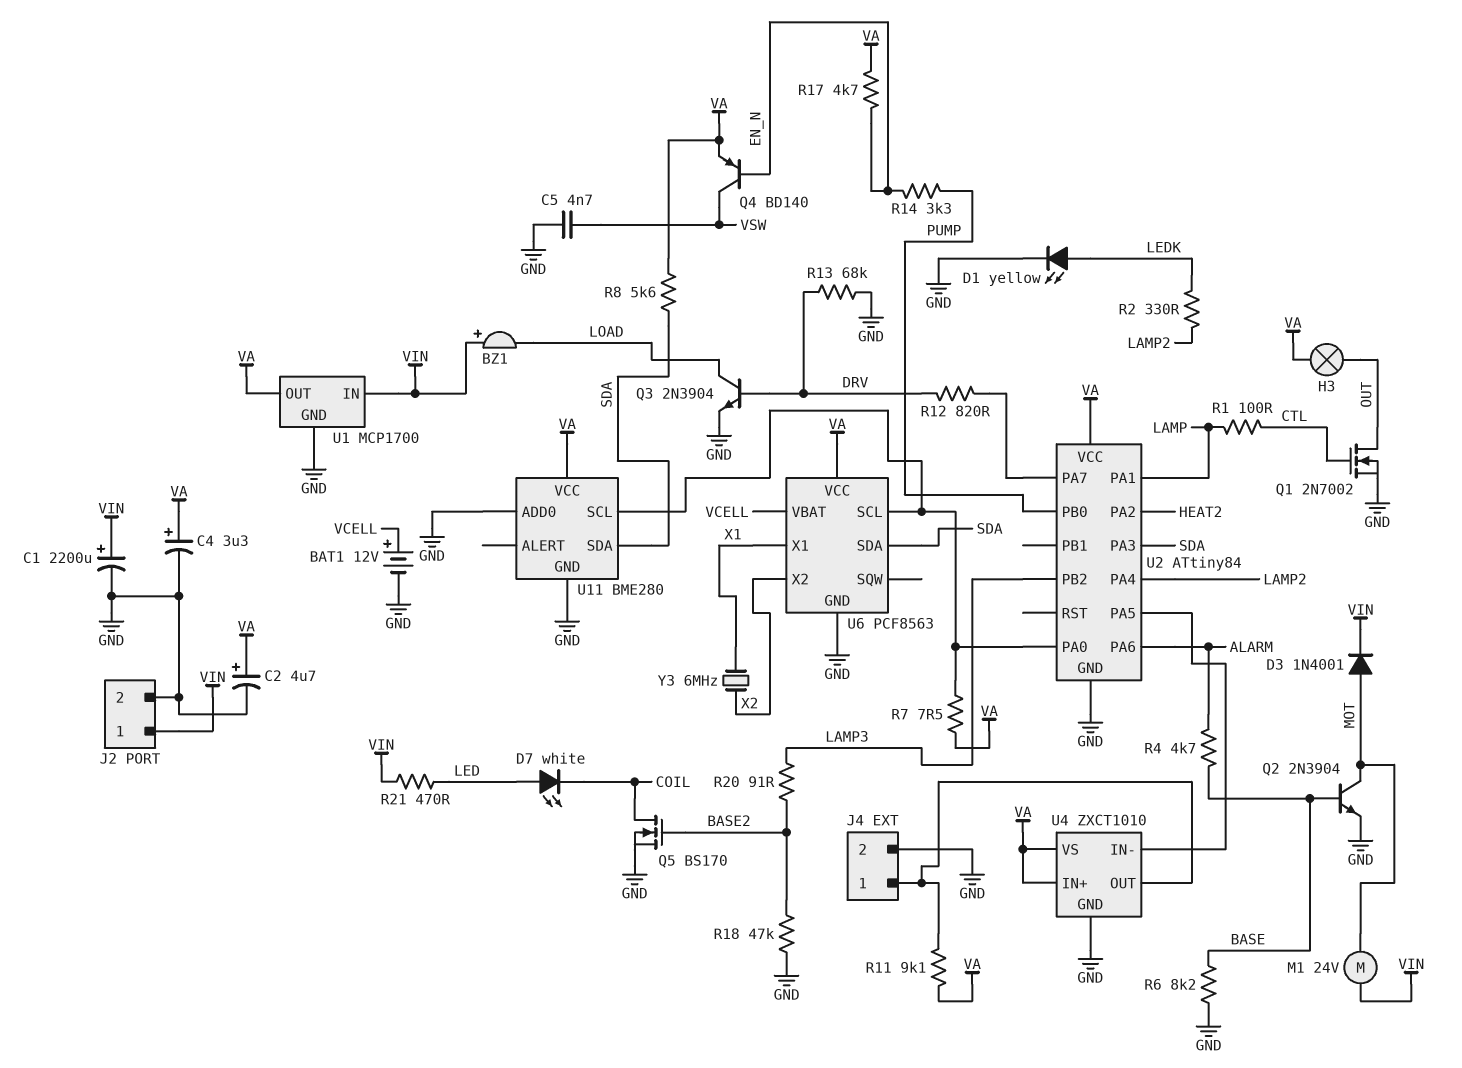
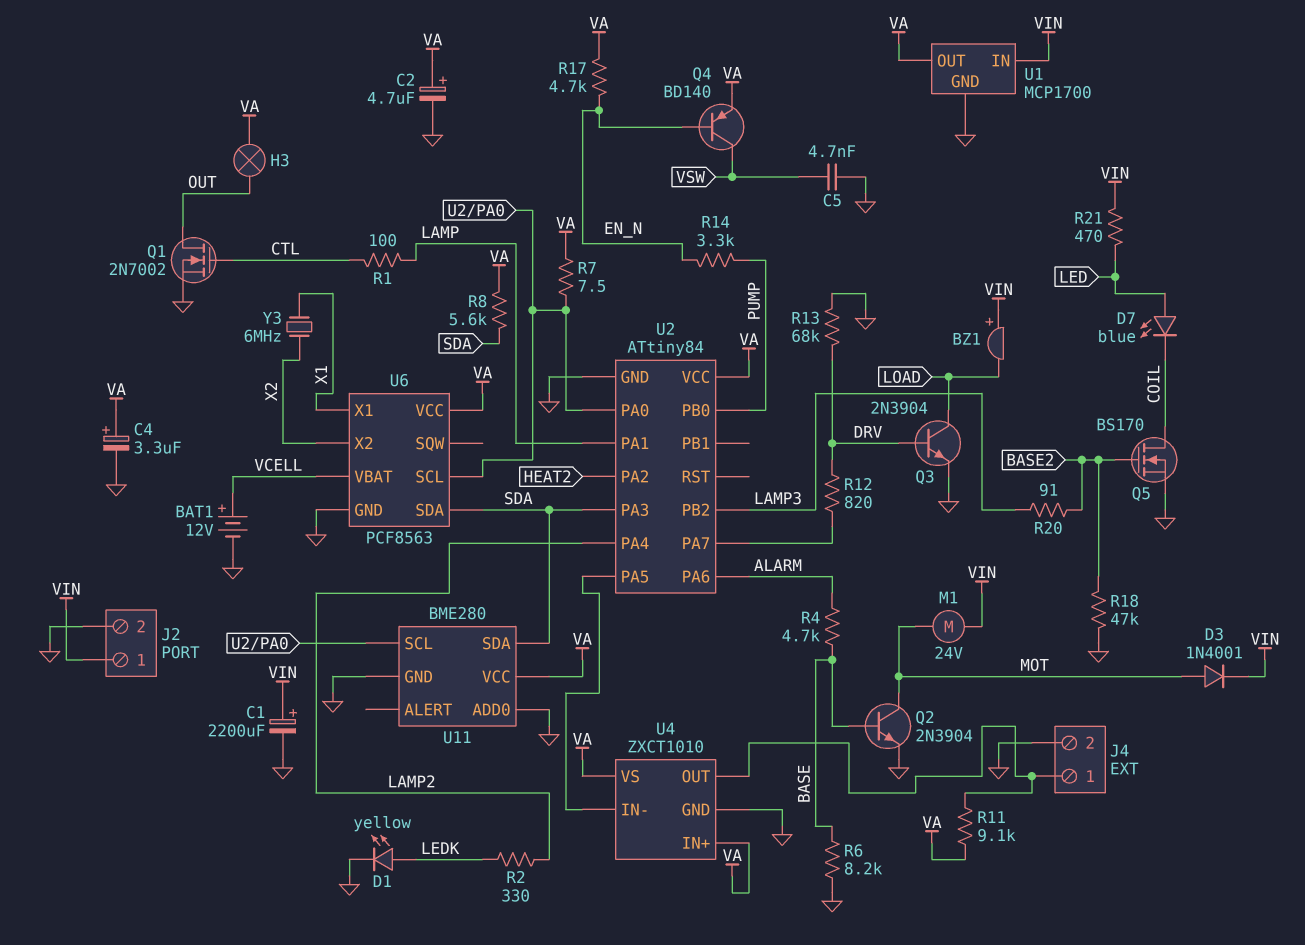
D7: LED white (A LED, K COIL) -> LED blue (A LED, K COIL)

